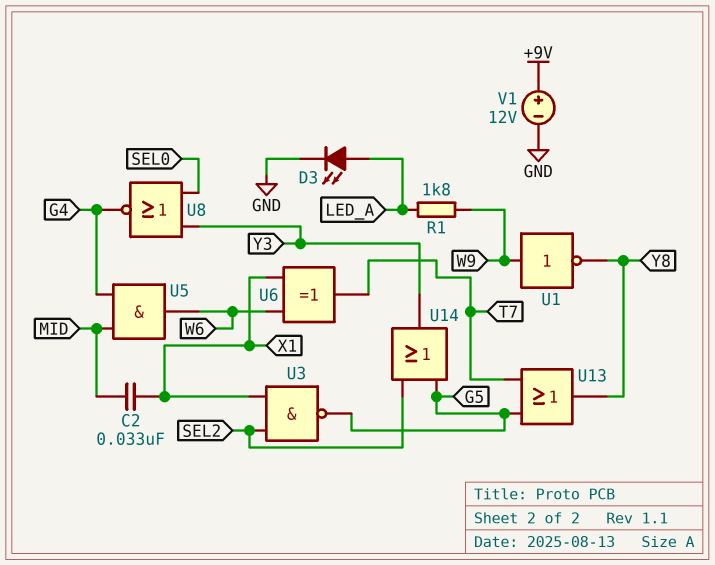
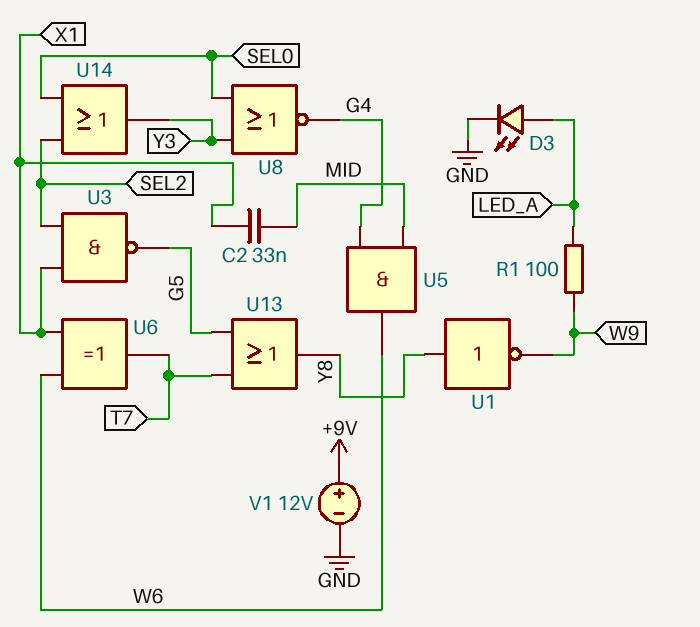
R1: 1.8k (LED_A, W9) -> 100 (LED_A, W9)
U1: NOT (in W9, out Y8) -> NOT (in Y8, out W9)
U14: OR (in G5, in SEL2, out Y3) -> OR (in SEL0, in SEL2, out Y3)

